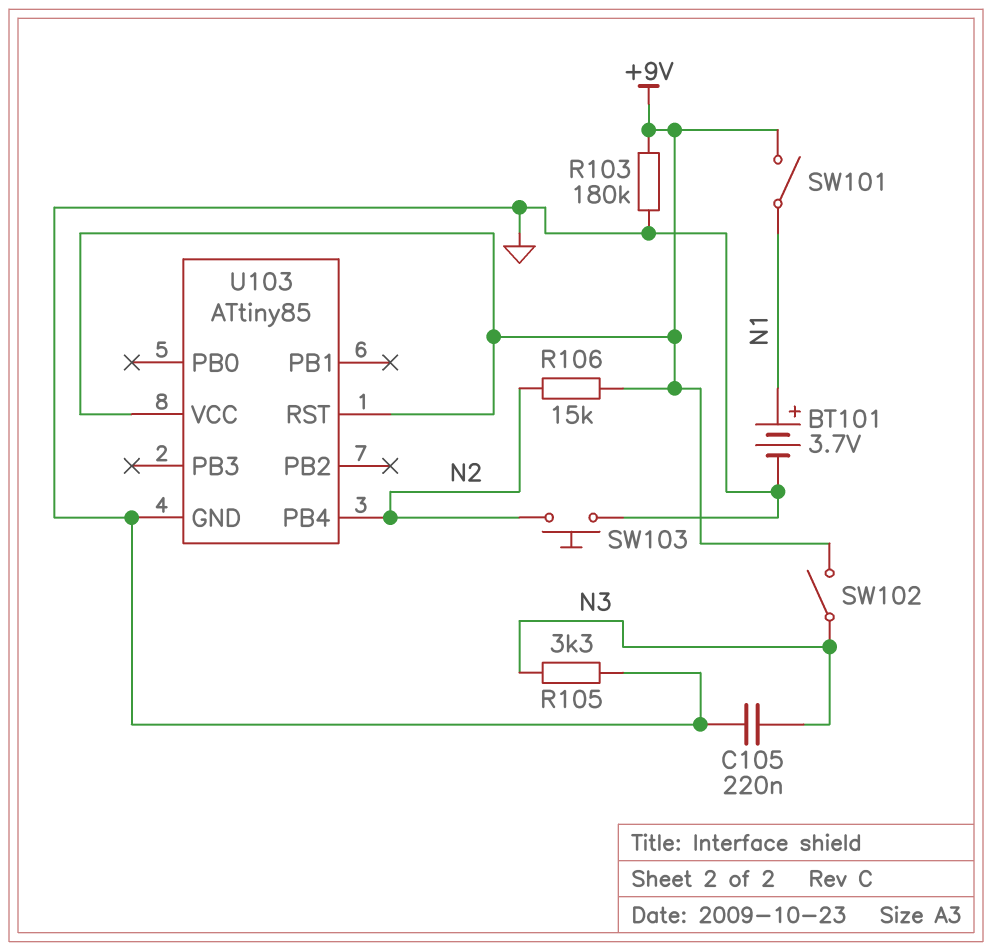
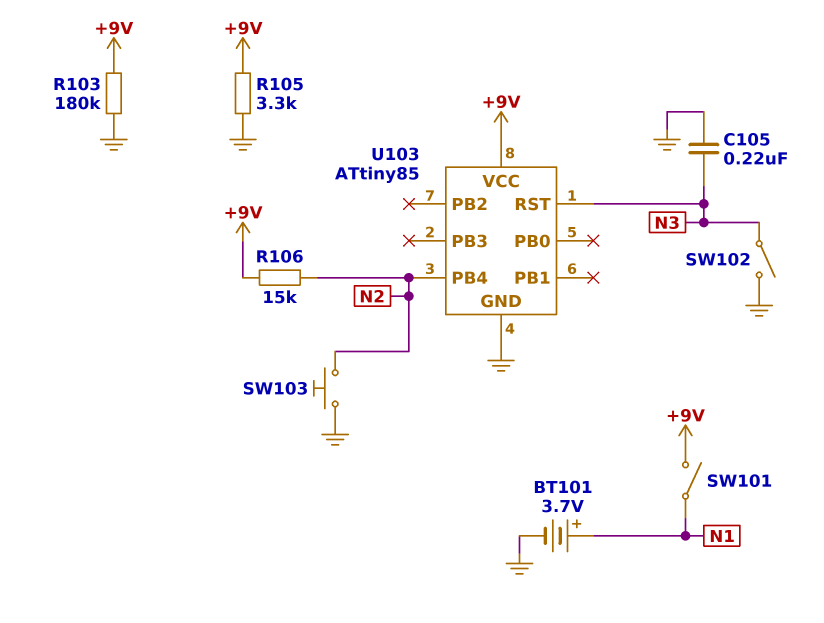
R105: 3.3k (GND, N3) -> 3.3k (+9V, GND)
SW102: switch (+9V, N3) -> switch (GND, N3)
U103 pin RST: +9V -> N3

